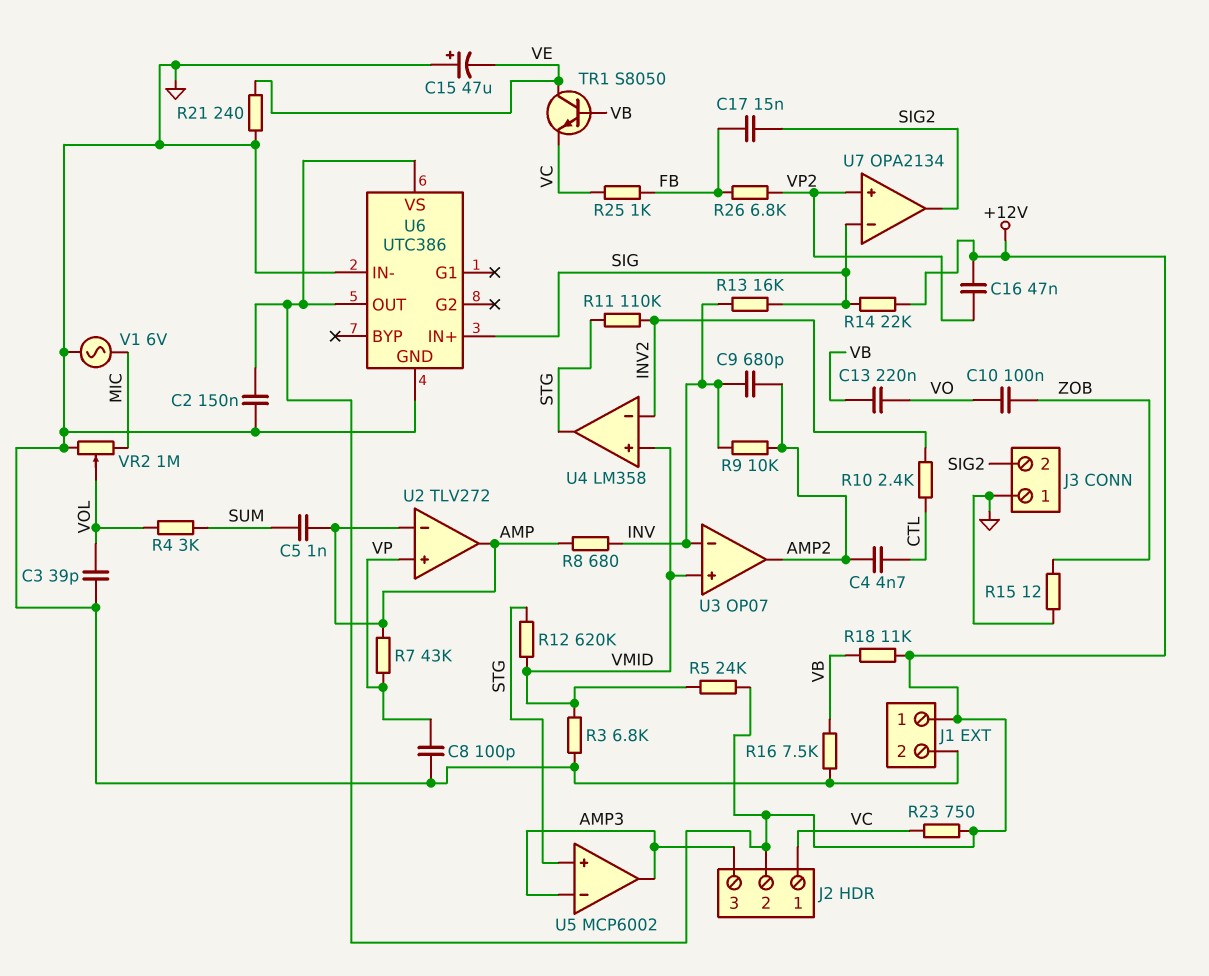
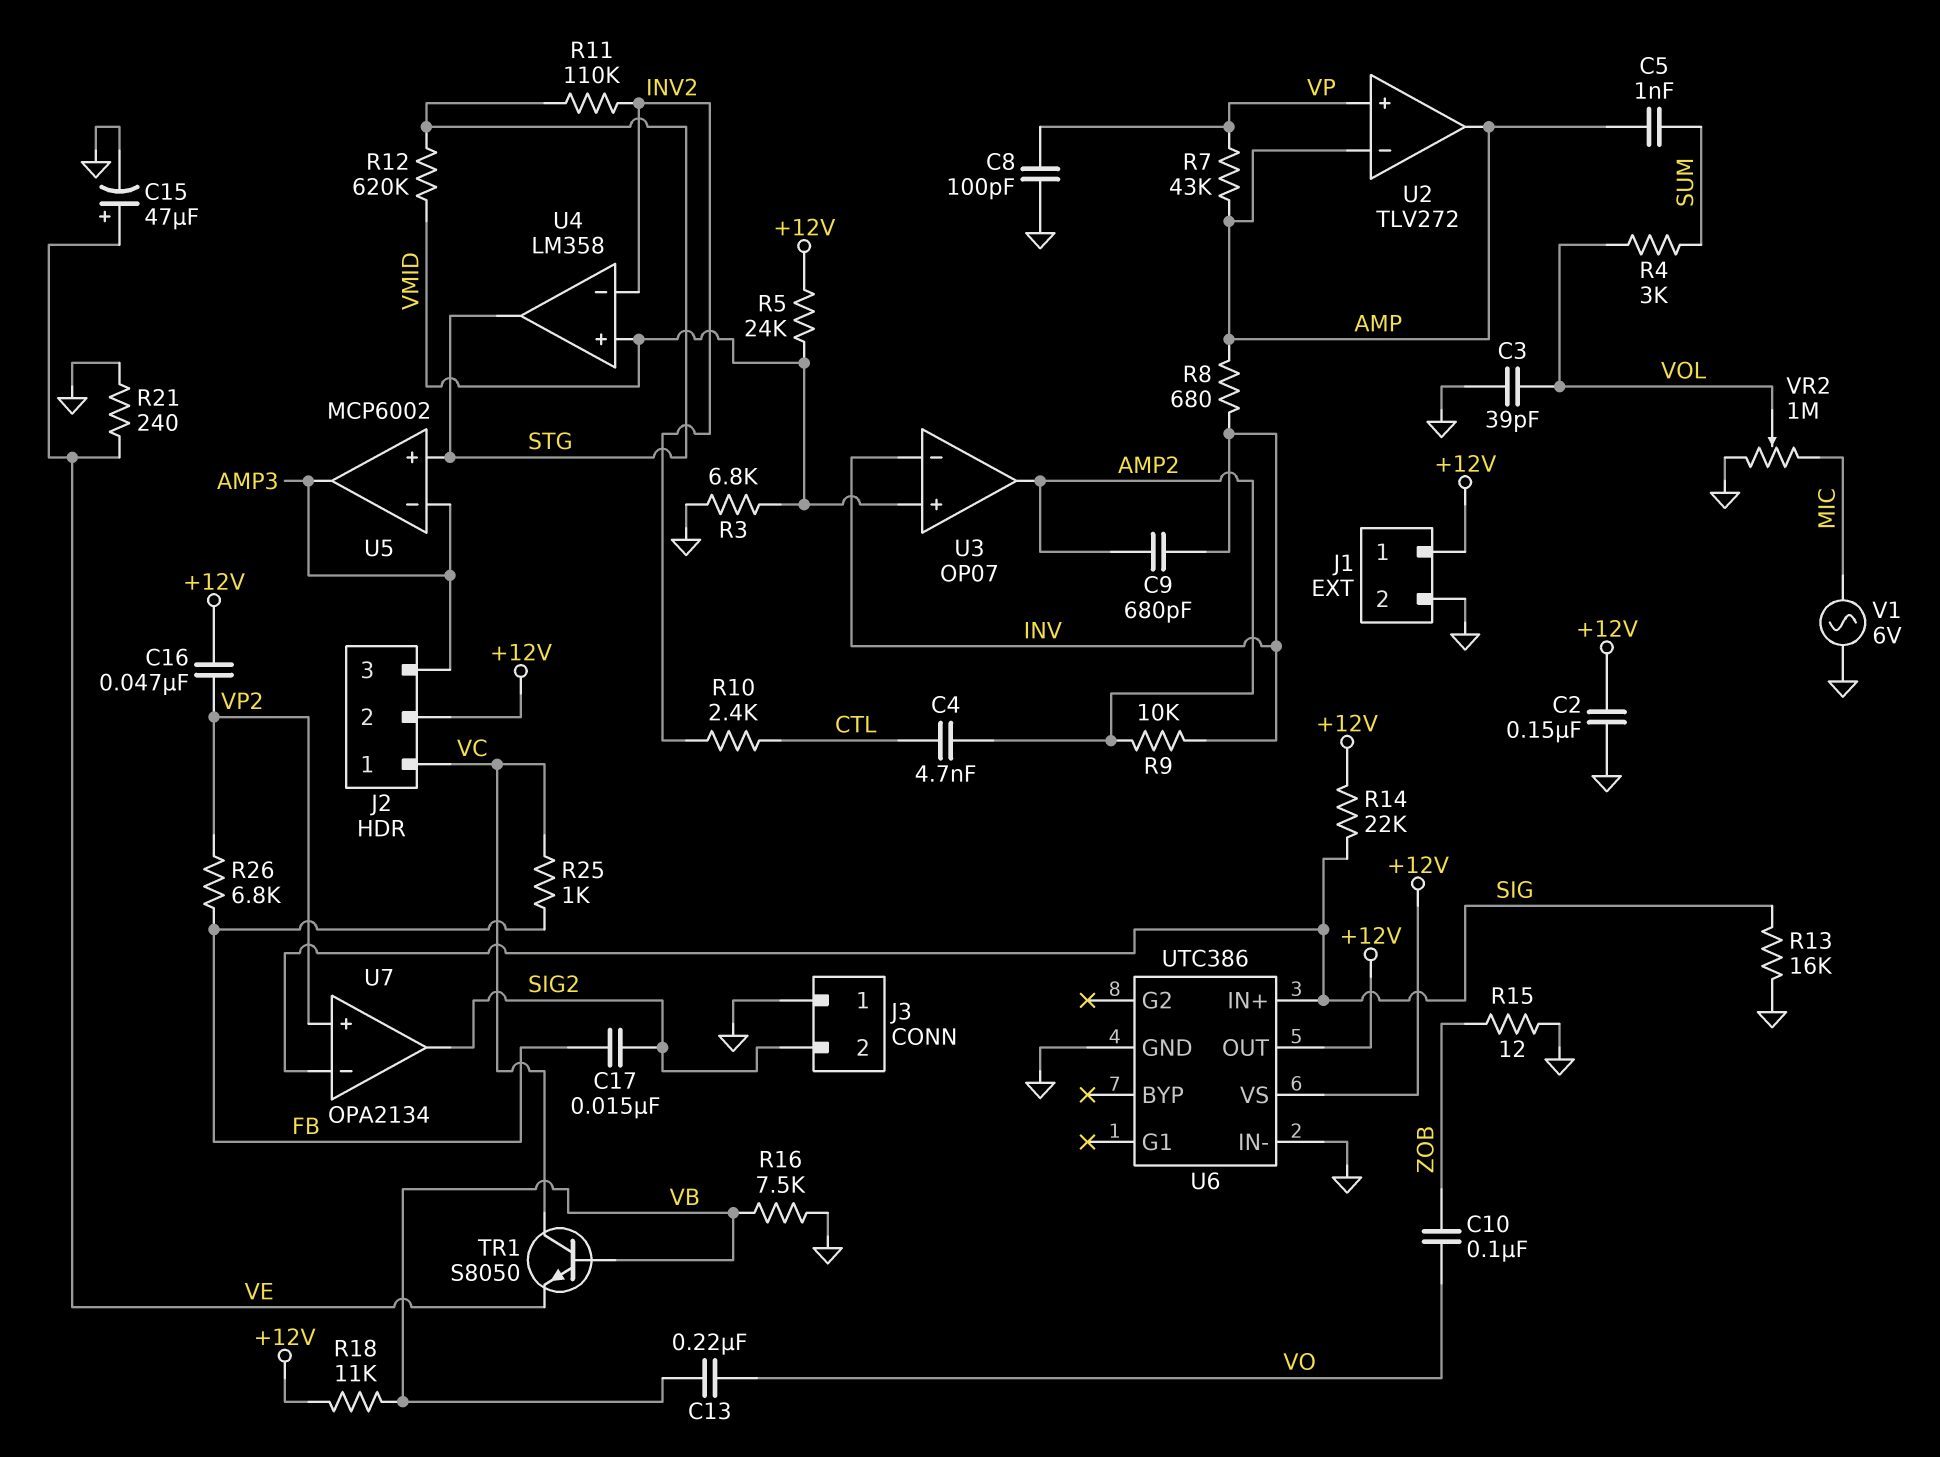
C15: 47uF (plus GND, minus VE) -> 47uF (plus VE, minus GND)
R13: 16k (INV, SIG) -> 16k (GND, SIG)
R23: 750 (+12V, VC) -> none
TR1: NPN S8050 (B VB, C VE, E VC) -> NPN S8050 (B VB, C VC, E VE)

